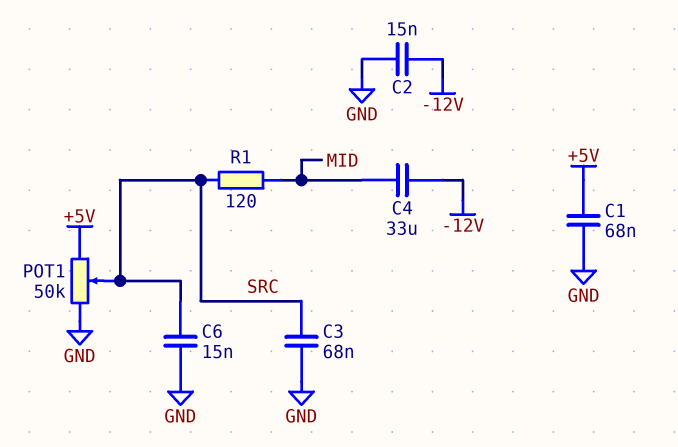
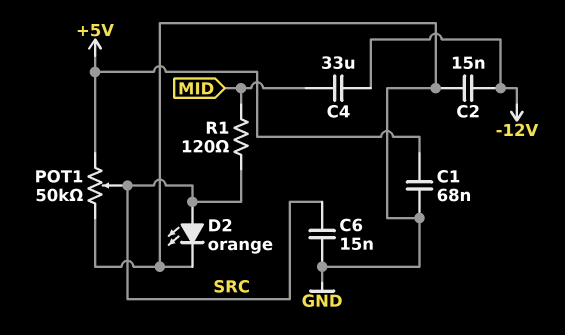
C3: 68nF (GND, SRC) -> none
D2: none -> LED orange (A SRC, K GND)

